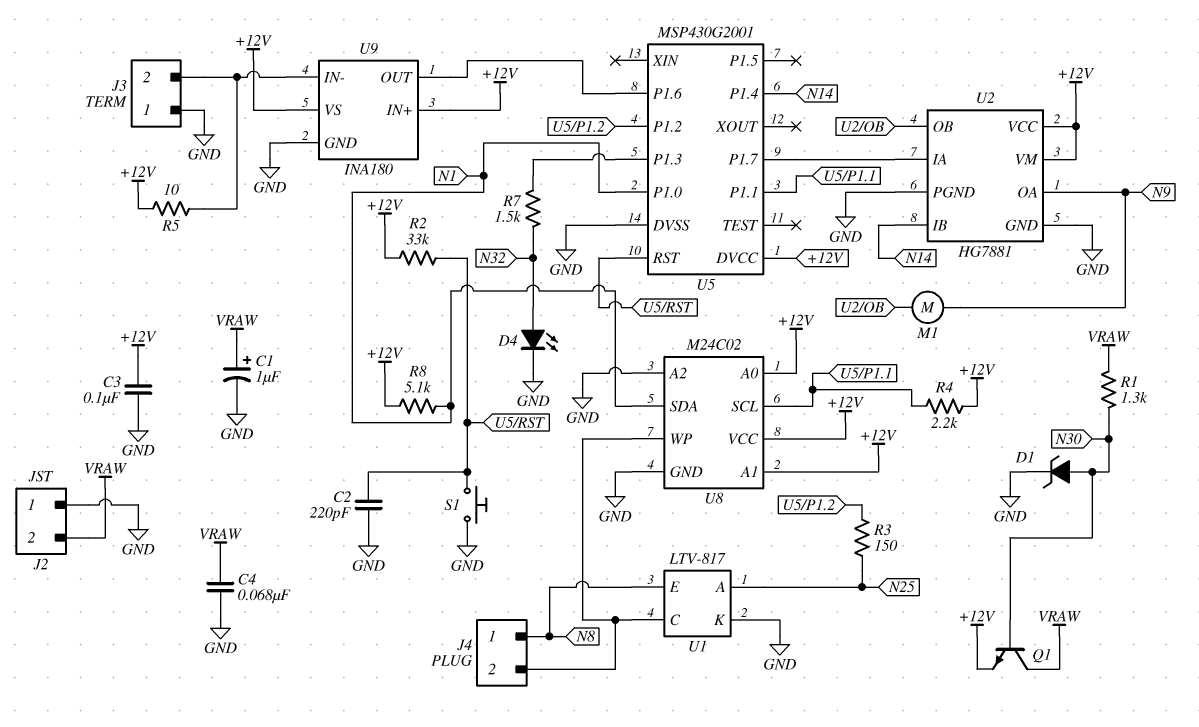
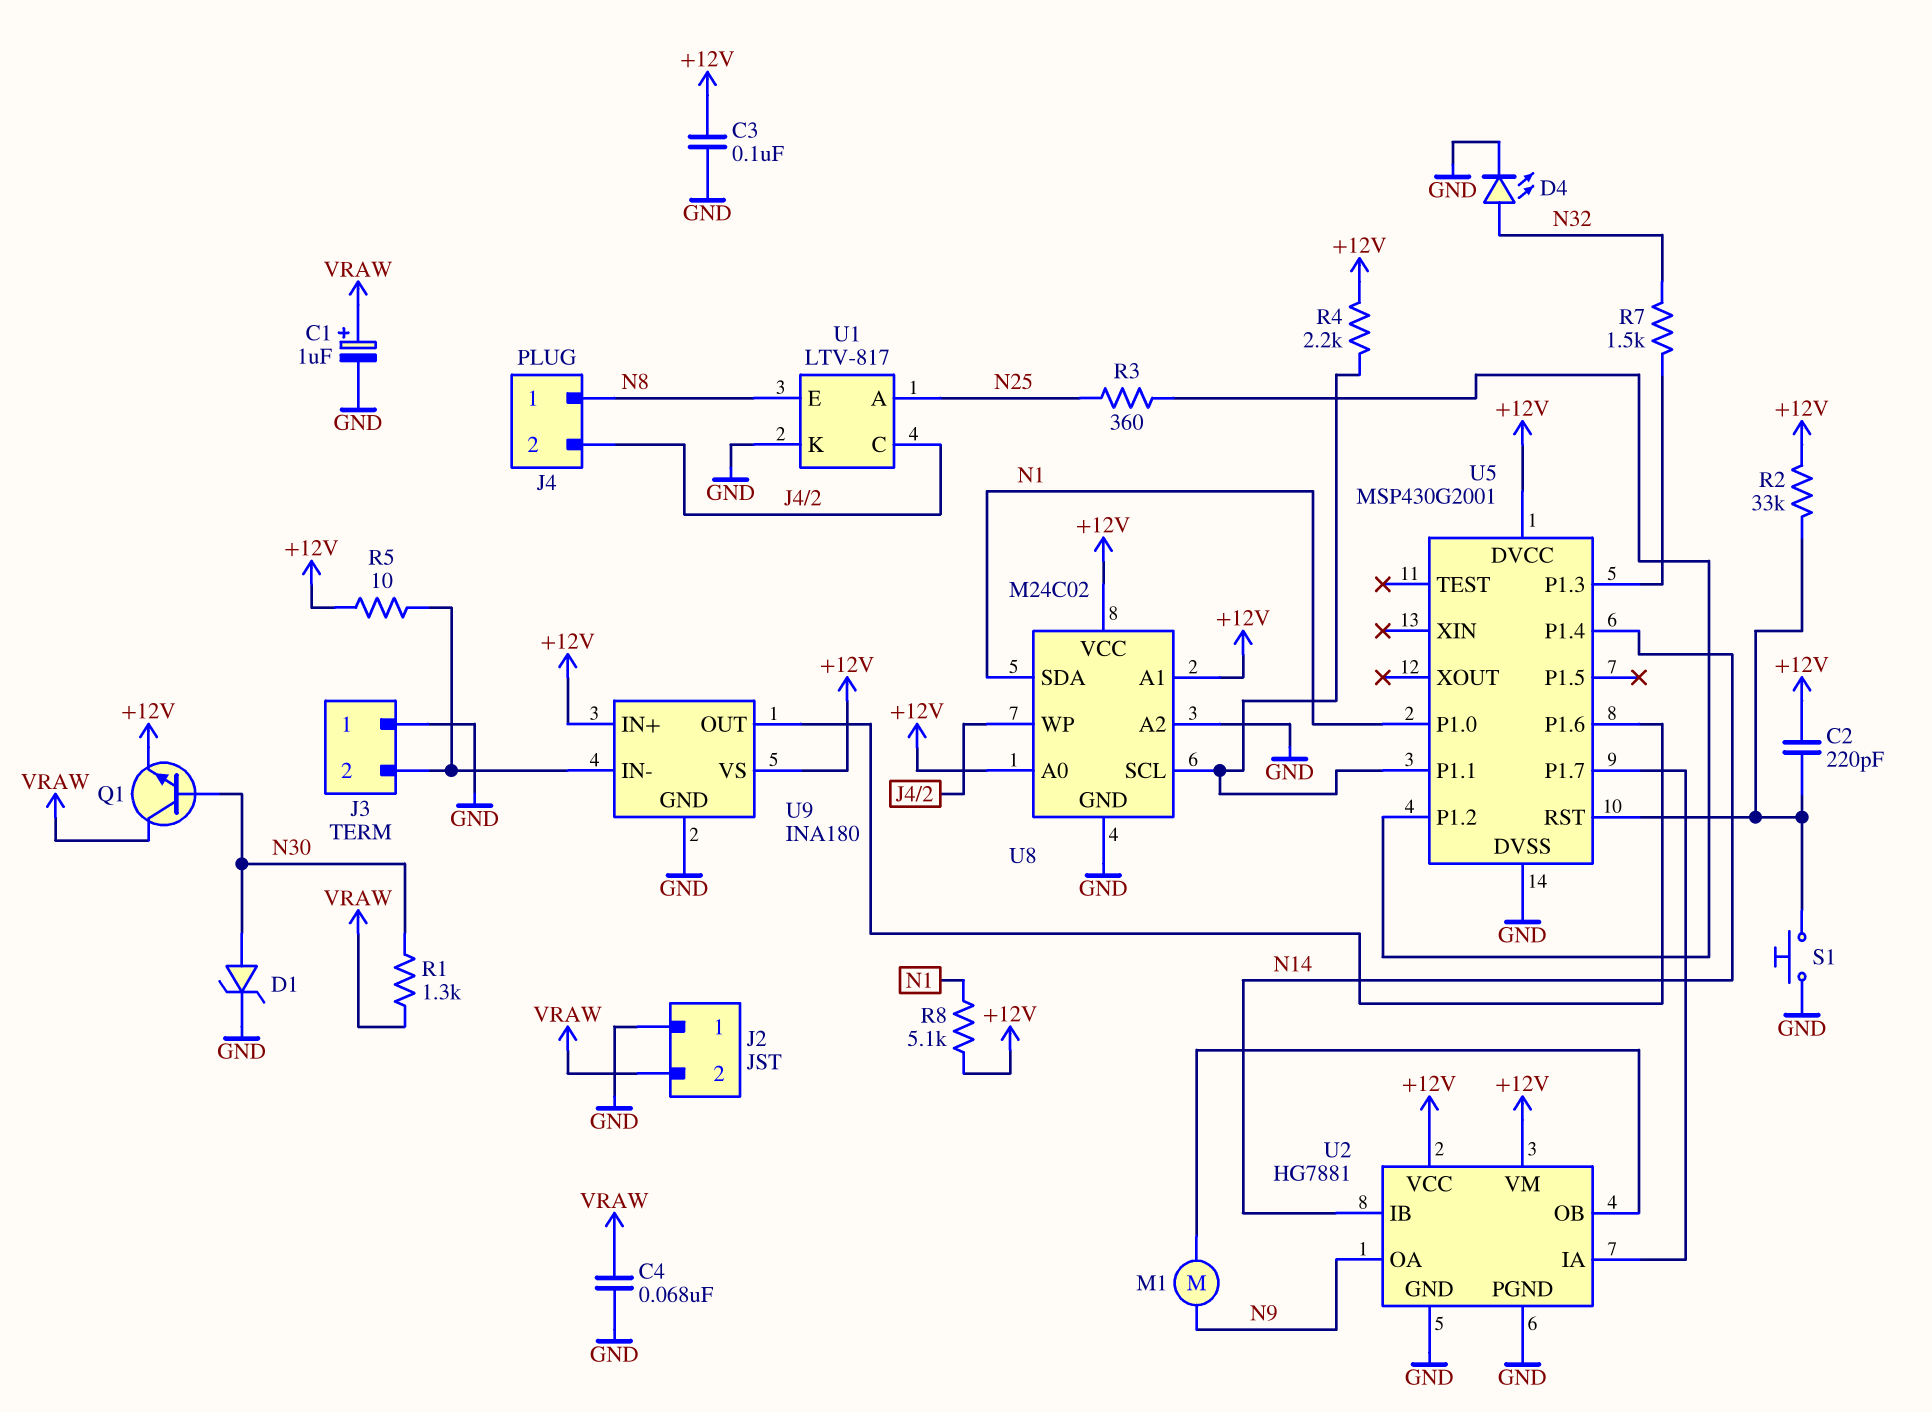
C2: 220pF (GND, U5/RST) -> 220pF (+12V, U5/RST)
R3: 150 (N25, U5/P1.2) -> 360 (N25, U5/P1.2)

